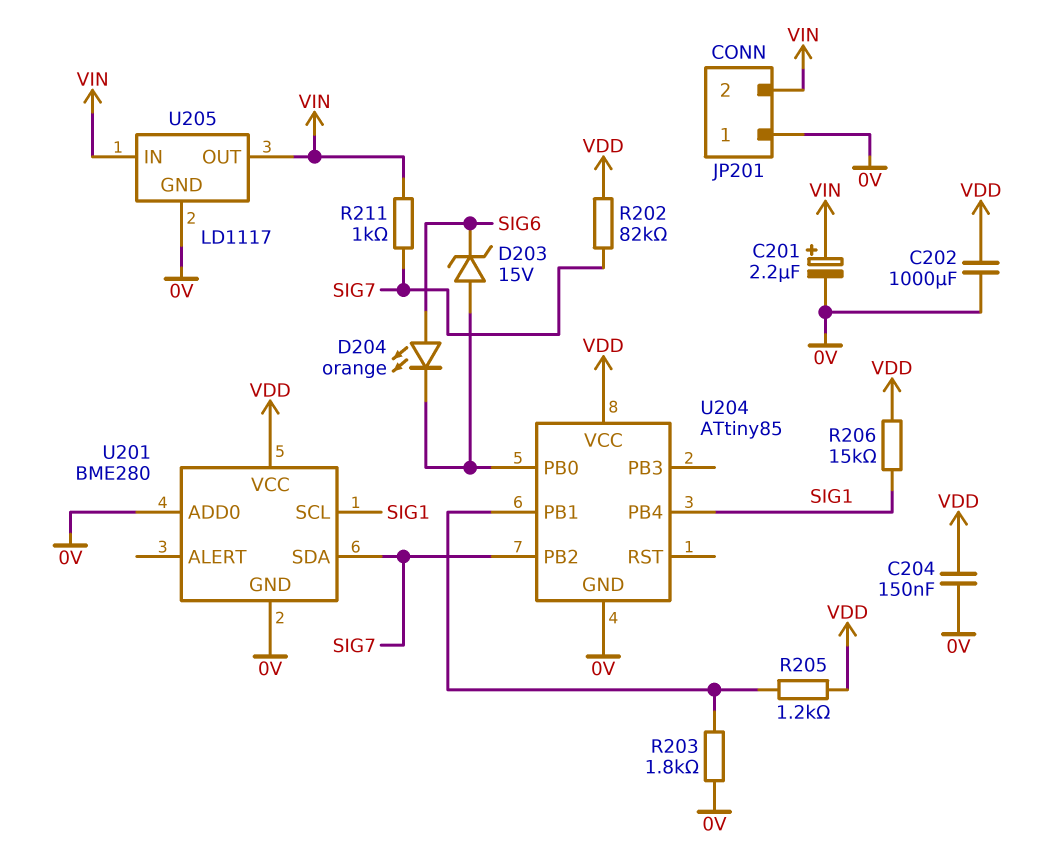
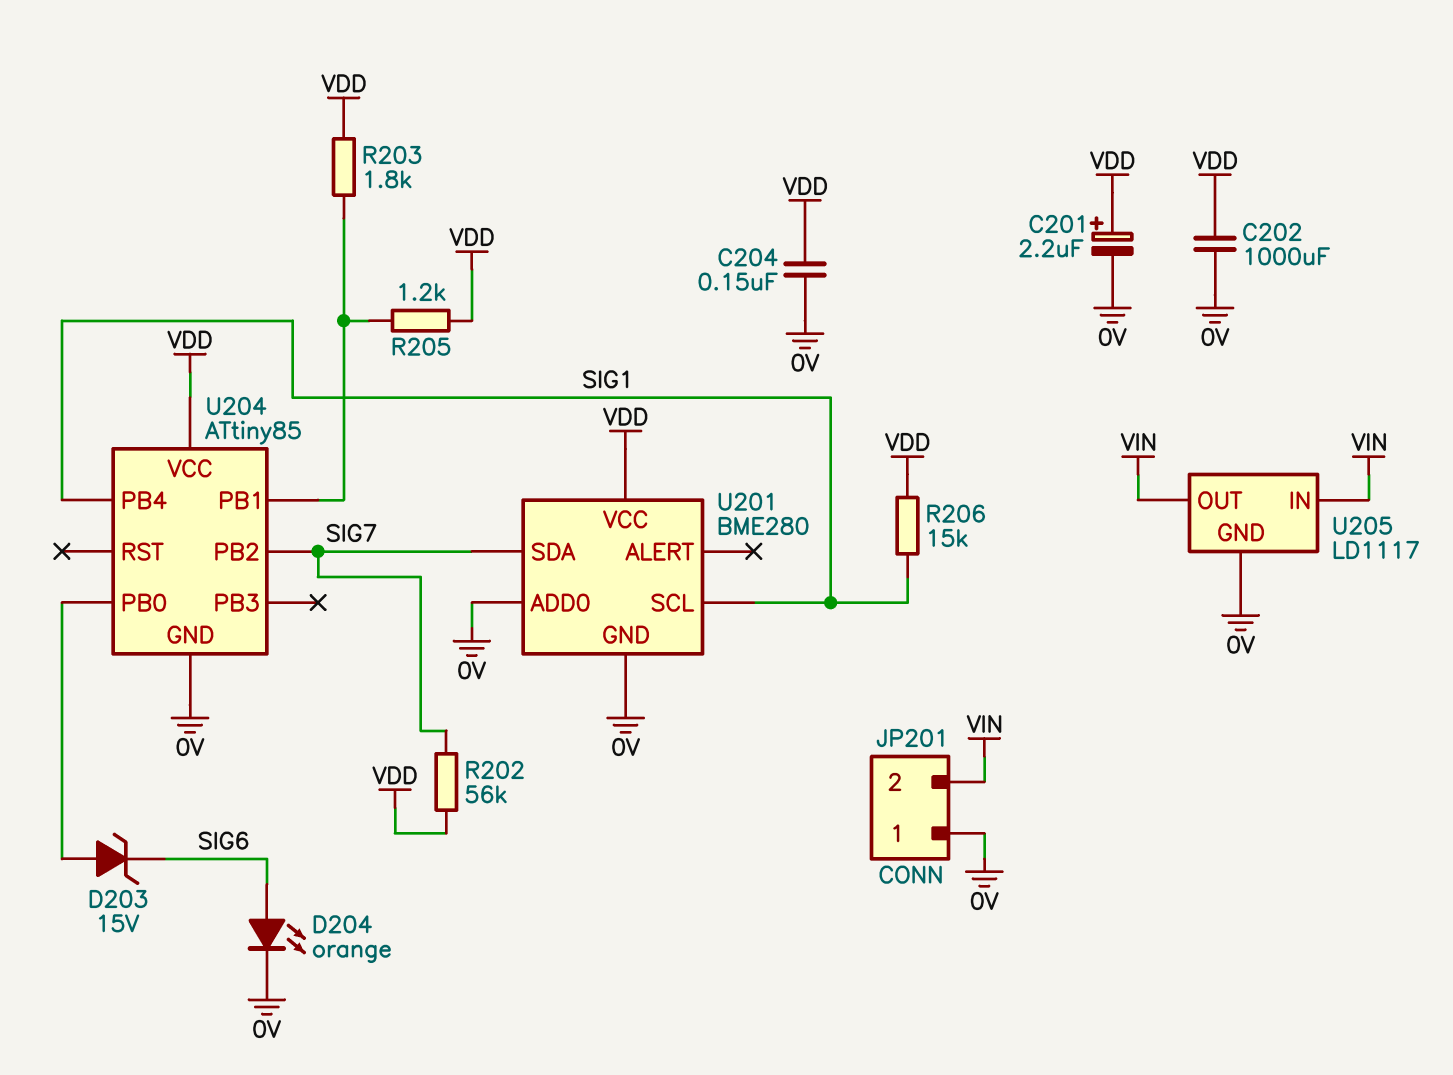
C201: 2.2uF (plus VIN, minus 0V) -> 2.2uF (plus VDD, minus 0V)
D204: LED orange (A SIG6, K U204/PB0) -> LED orange (A SIG6, K 0V)
R202: 82k (SIG7, VDD) -> 56k (SIG7, VDD)
R203: 1.8k (0V, U204/PB1) -> 1.8k (U204/PB1, VDD)
R211: 1k (SIG7, VIN) -> none

